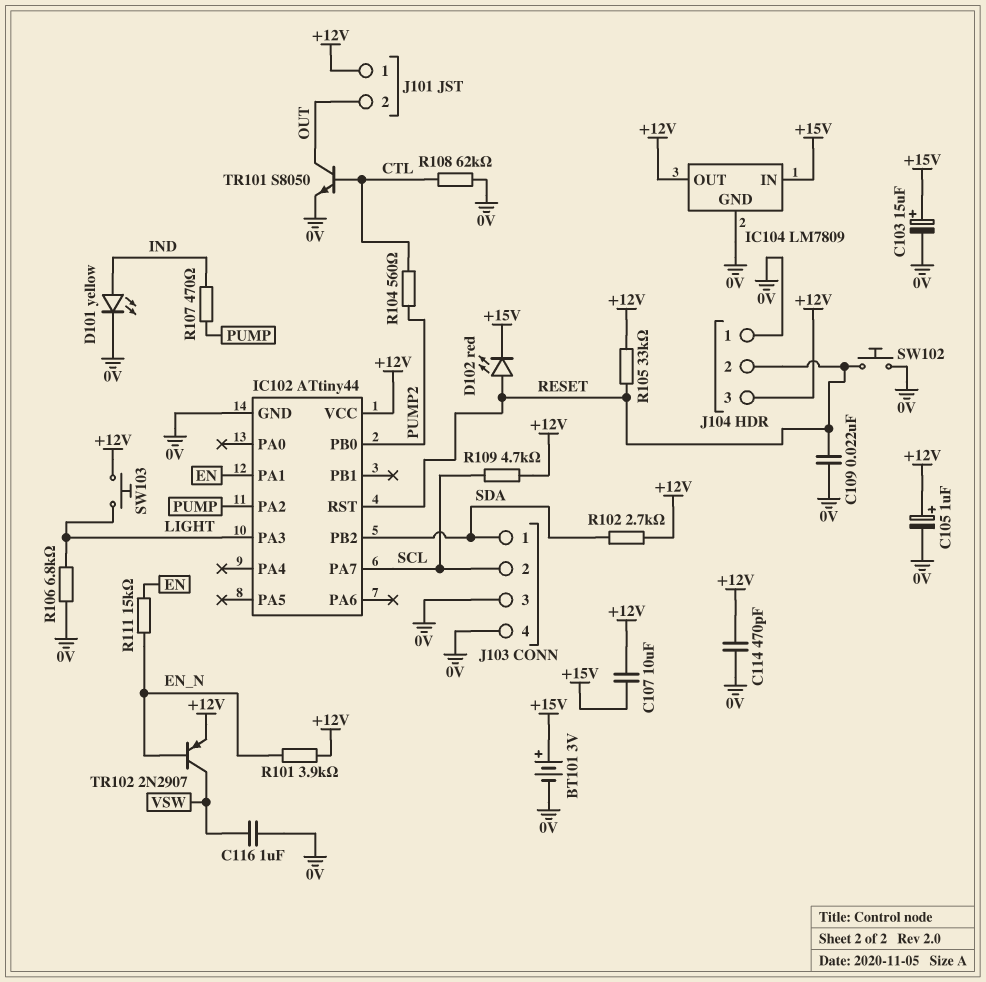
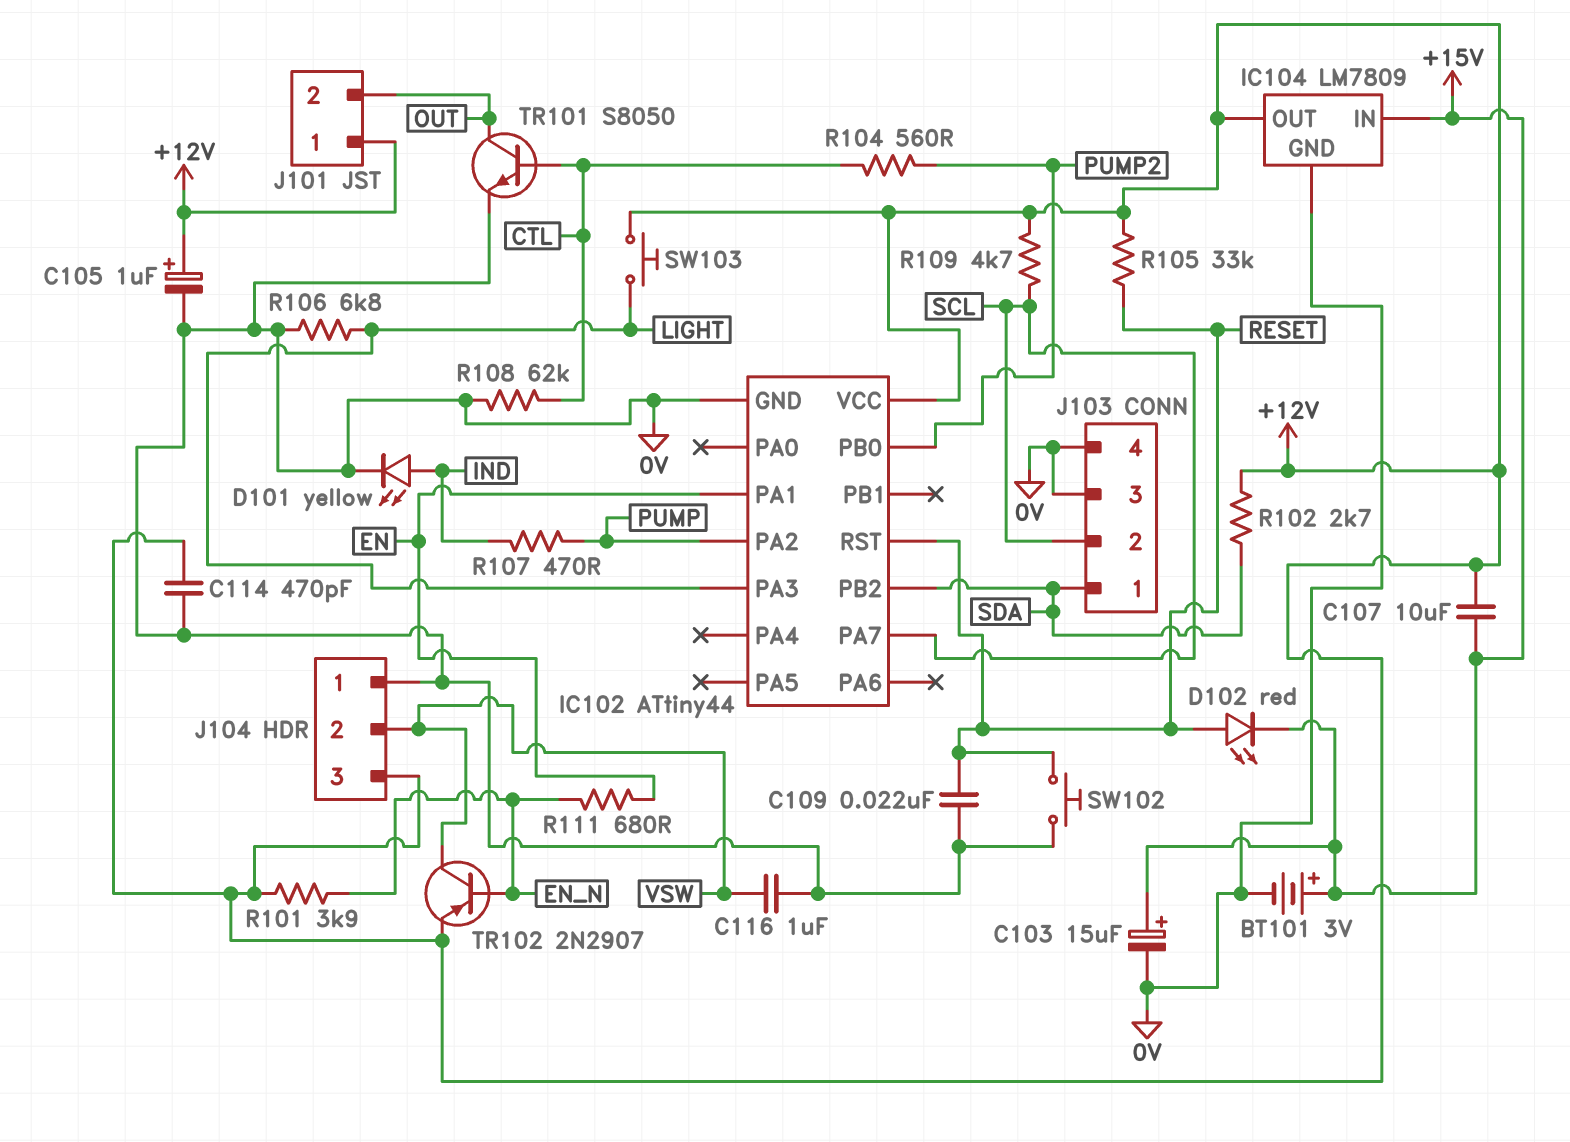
J104 pin 2: RESET -> VSW
R111: 15k (EN, EN_N) -> 680 (EN, EN_N)

